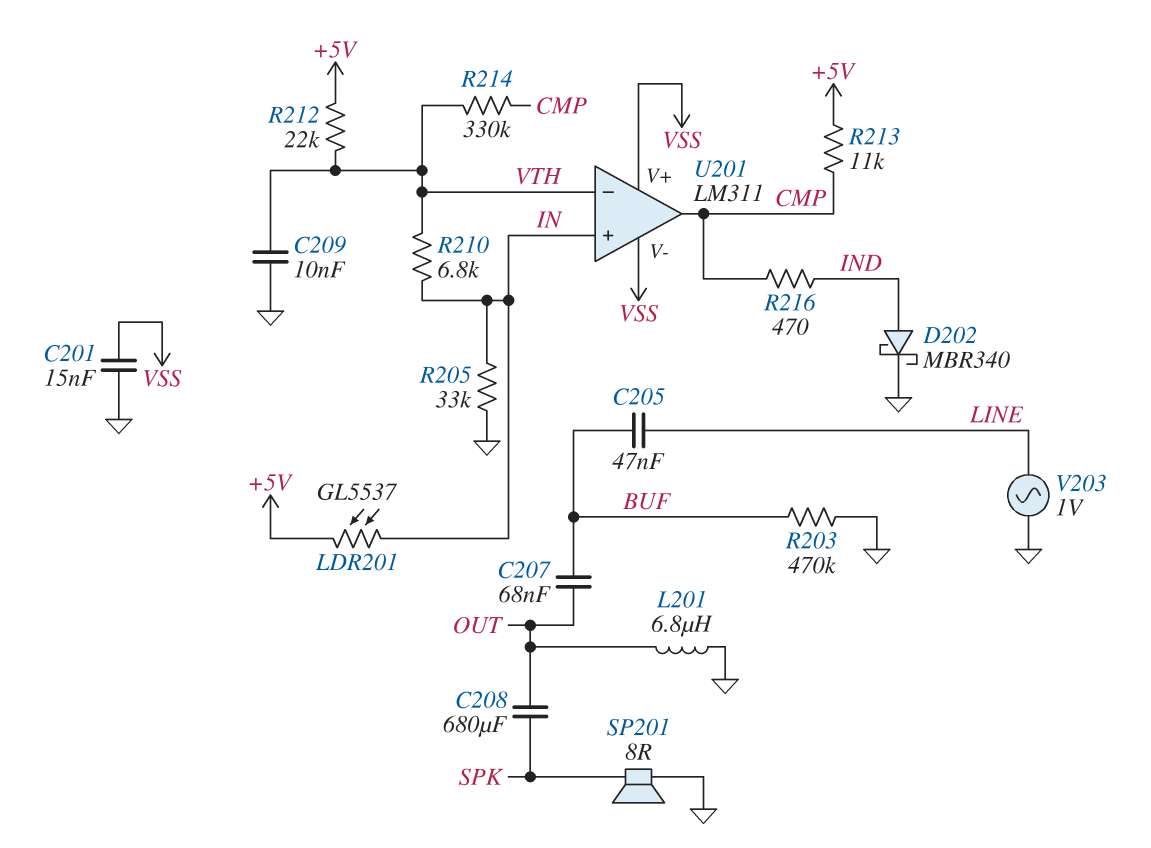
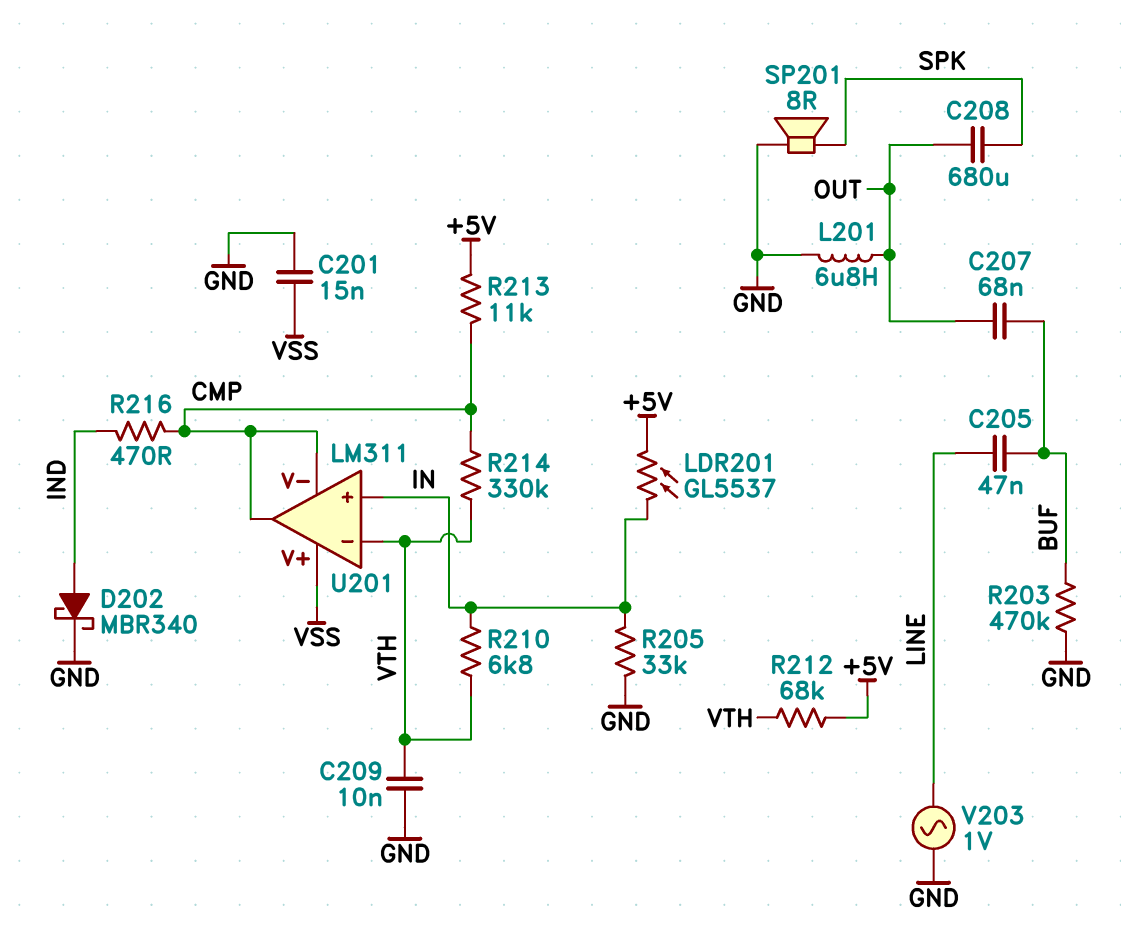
R212: 22k (+5V, VTH) -> 68k (+5V, VTH)
U201 pin V-: VSS -> CMP

